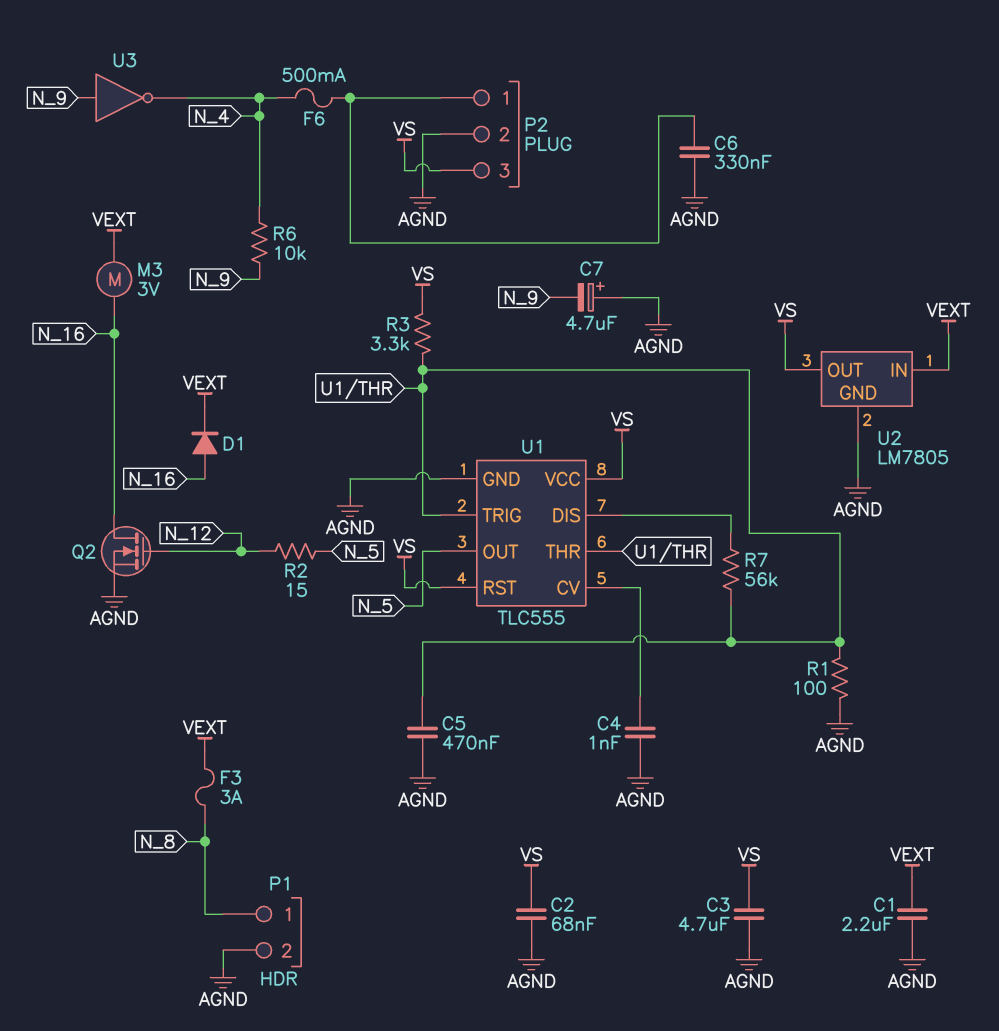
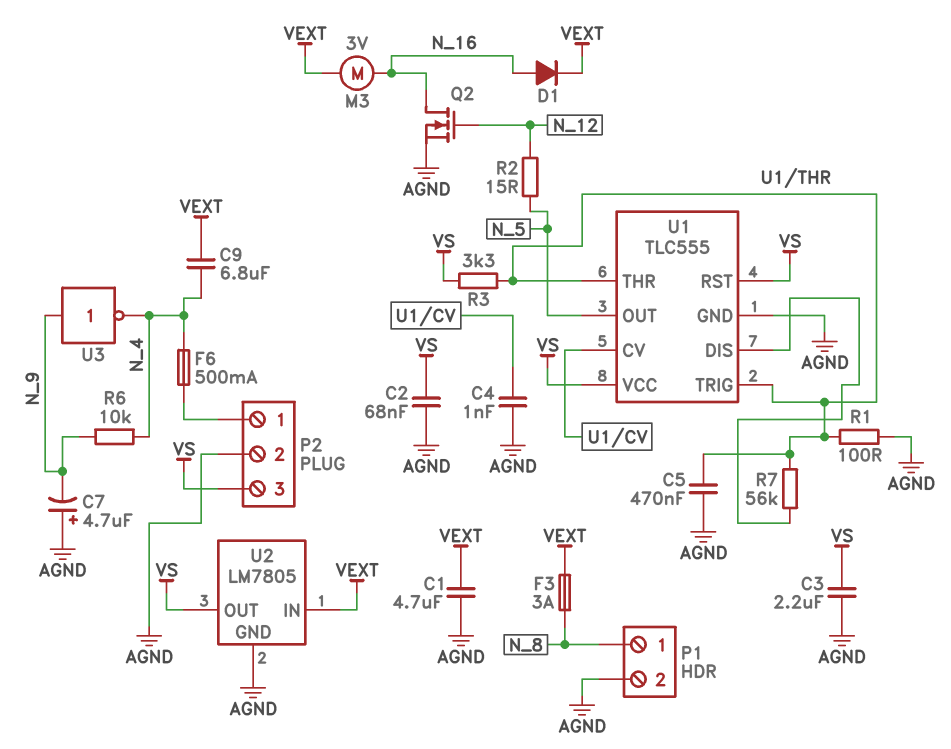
C1: 2.2uF (AGND, VEXT) -> 4.7uF (AGND, VEXT)
C3: 4.7uF (AGND, VS) -> 2.2uF (AGND, VS)
C6: 330nF (AGND, P2/1) -> none
C9: none -> 6.8uF (N_4, VEXT)

